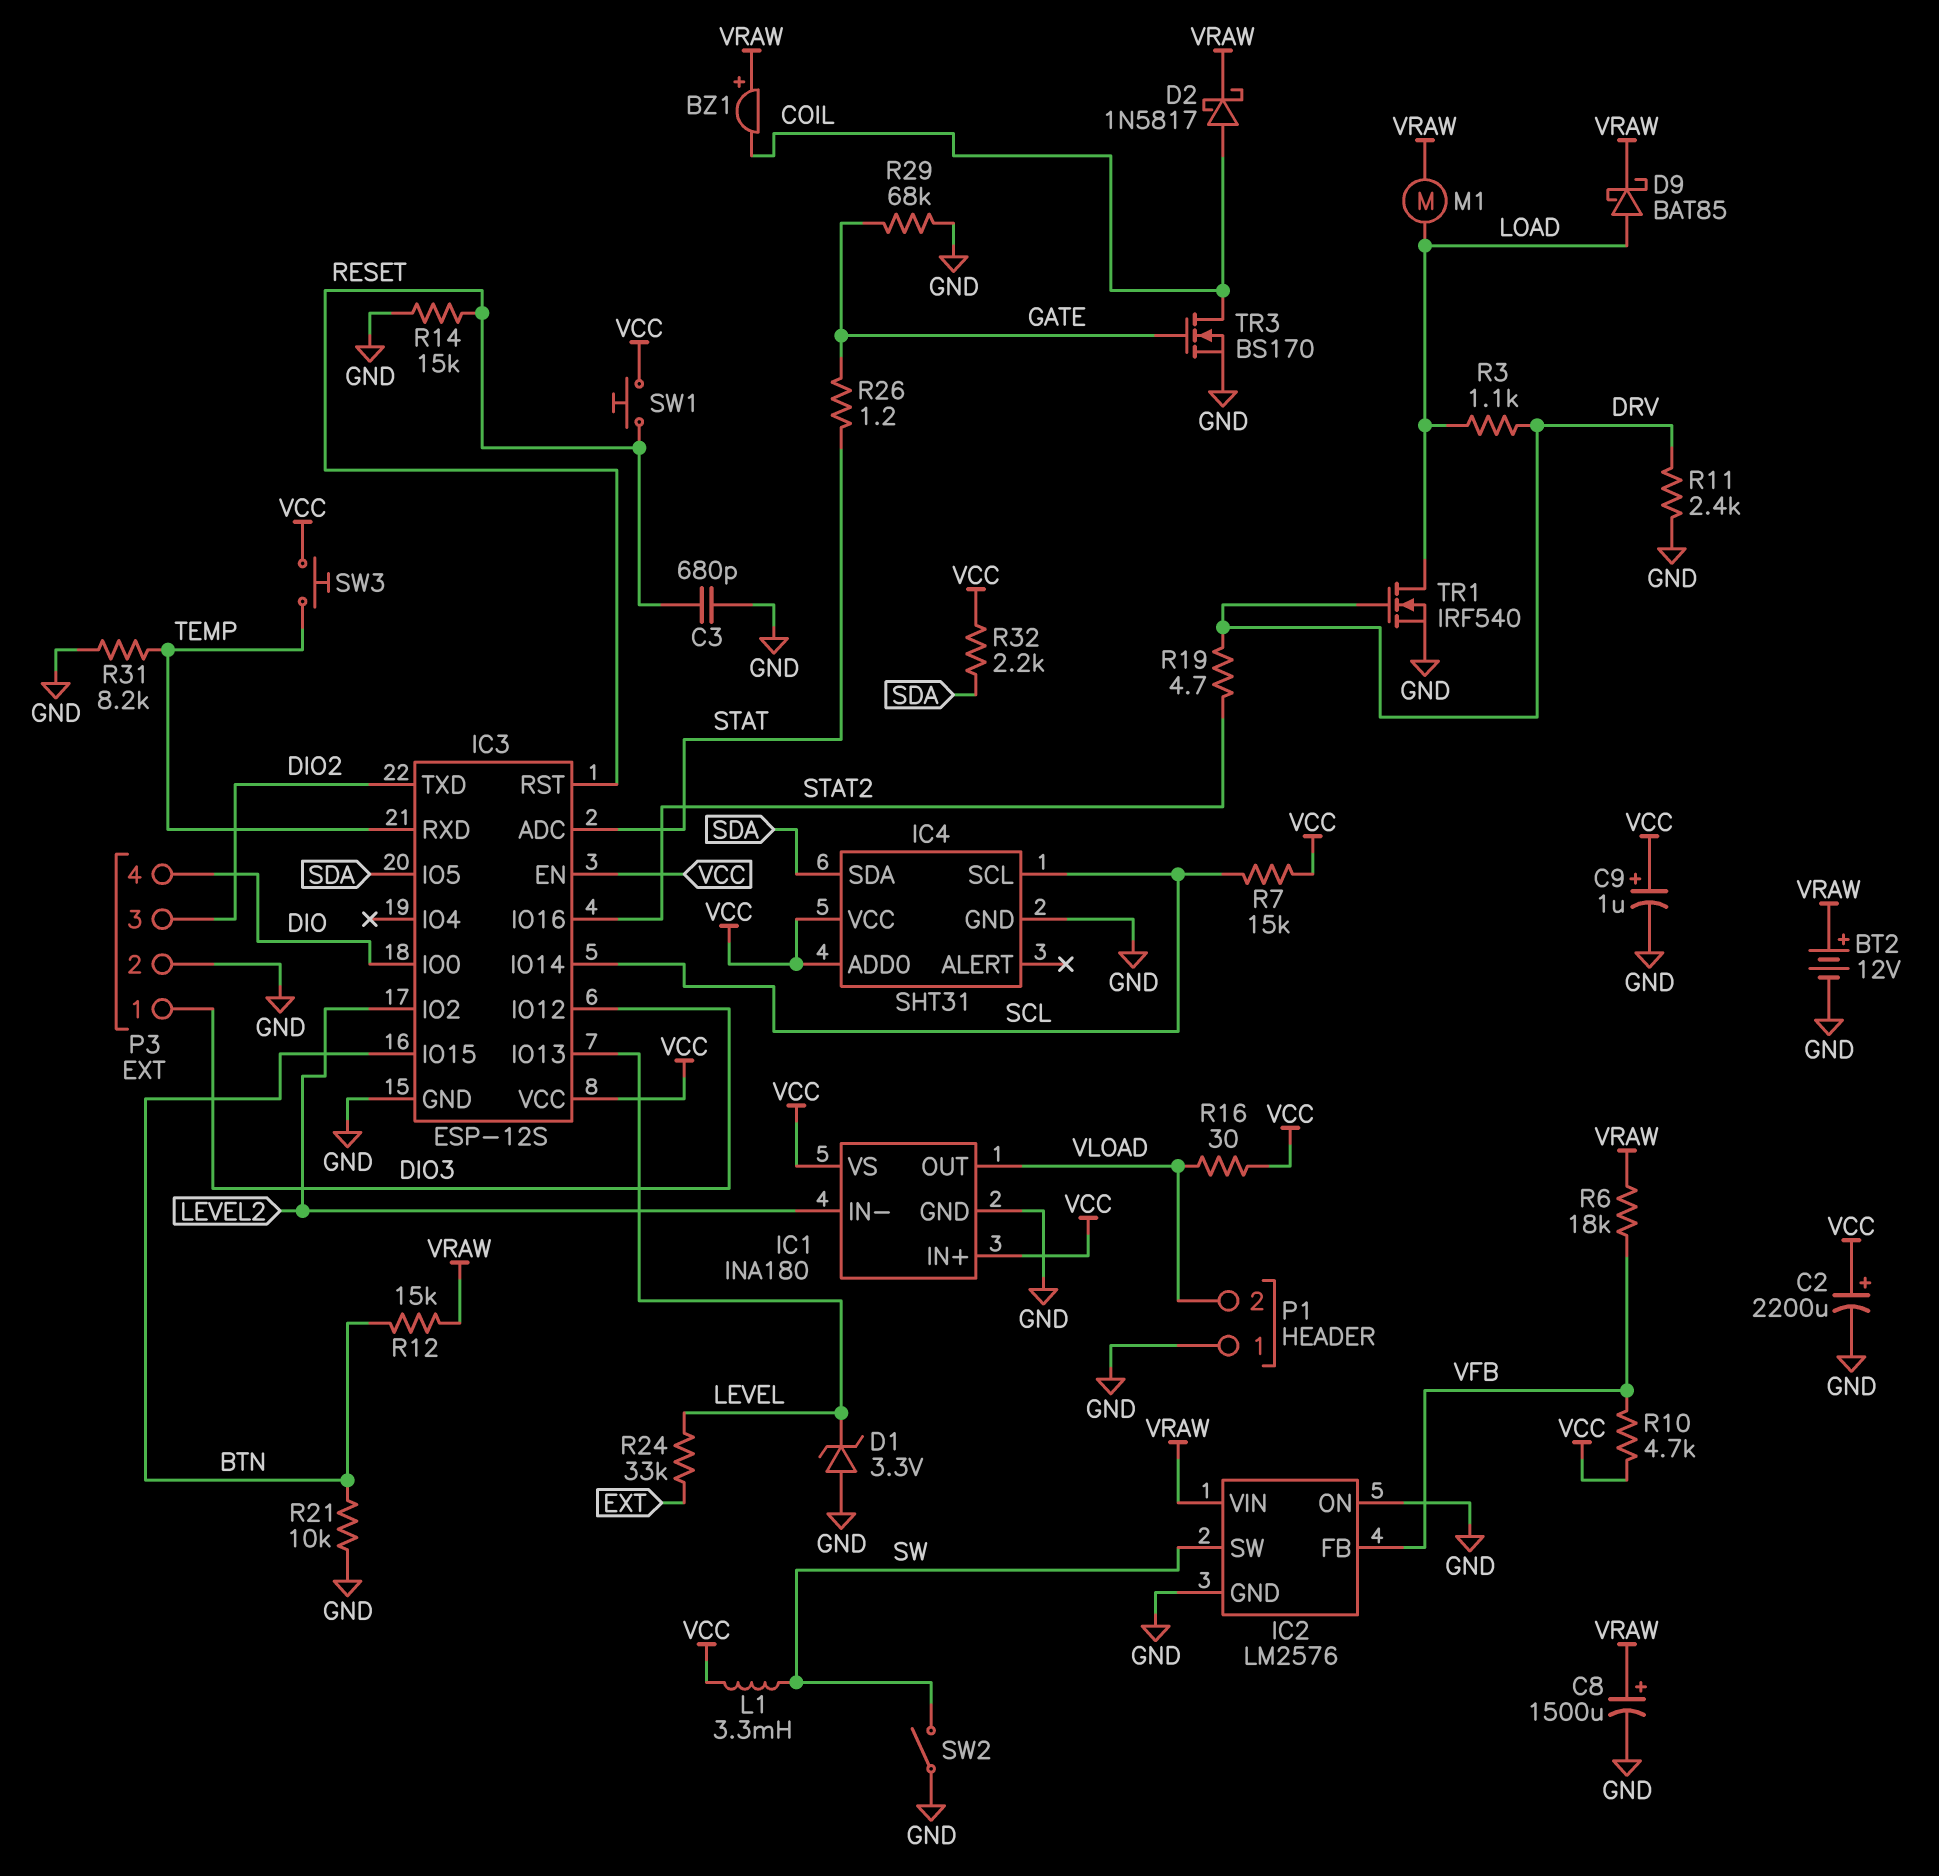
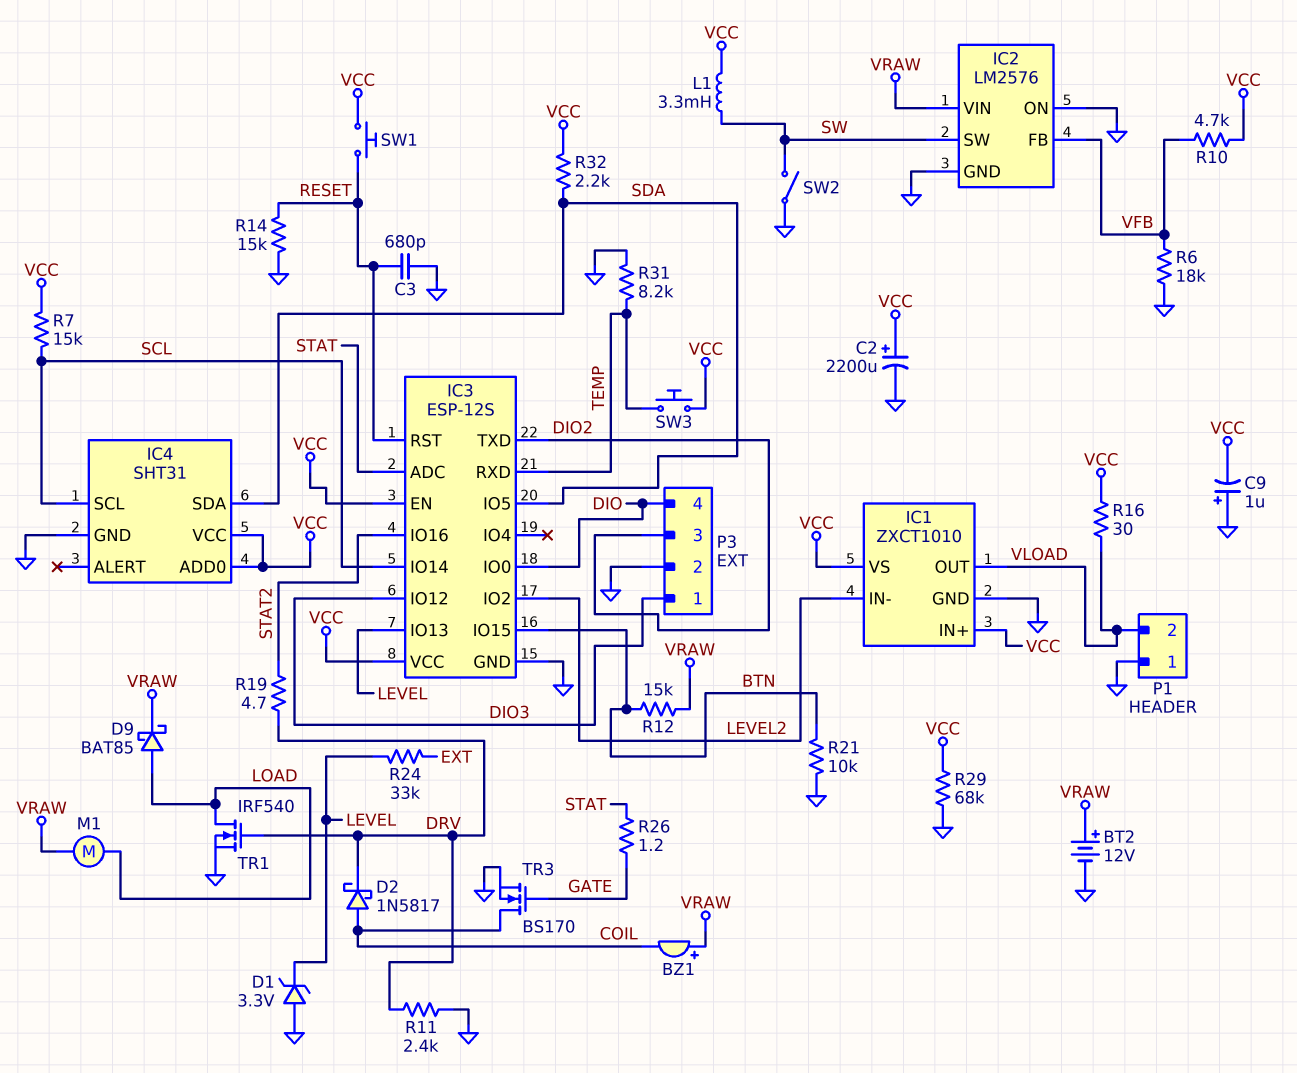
C8: 1500uF (plus VRAW, minus GND) -> none
C9: 1uF (plus VCC, minus GND) -> 1uF (plus GND, minus VCC)
D2: schottky 1N5817 (A COIL, K VRAW) -> schottky 1N5817 (A COIL, K DRV)
IC1: INA180 -> ZXCT1010
R3: 1.1k (DRV, LOAD) -> none
R6: 18k (VFB, VRAW) -> 18k (GND, VFB)
R29: 68k (GATE, GND) -> 68k (GND, VCC)

